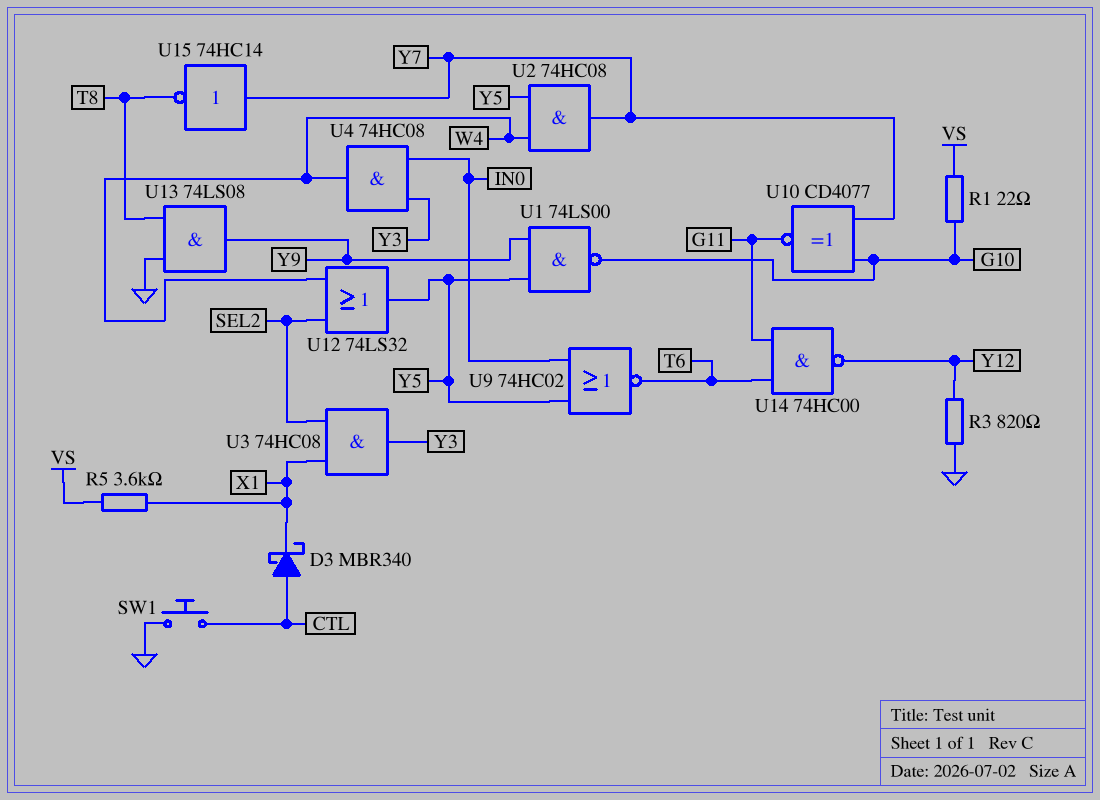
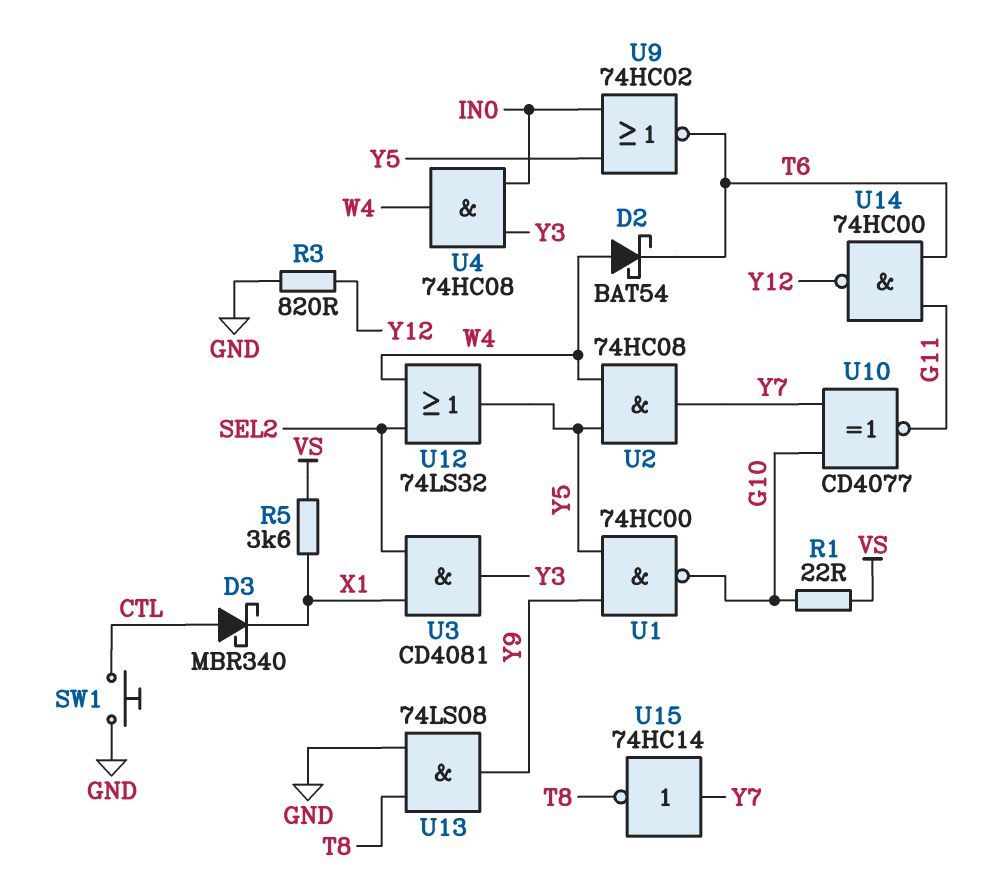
D2: none -> schottky BAT54 (A W4, K T6)
U1: NAND 74LS00 (in Y5, in Y9, out G10) -> NAND 74HC00 (in Y5, in Y9, out G10)
U3: AND 74HC08 (in SEL2, in X1, out Y3) -> AND CD4081 (in SEL2, in X1, out Y3)

